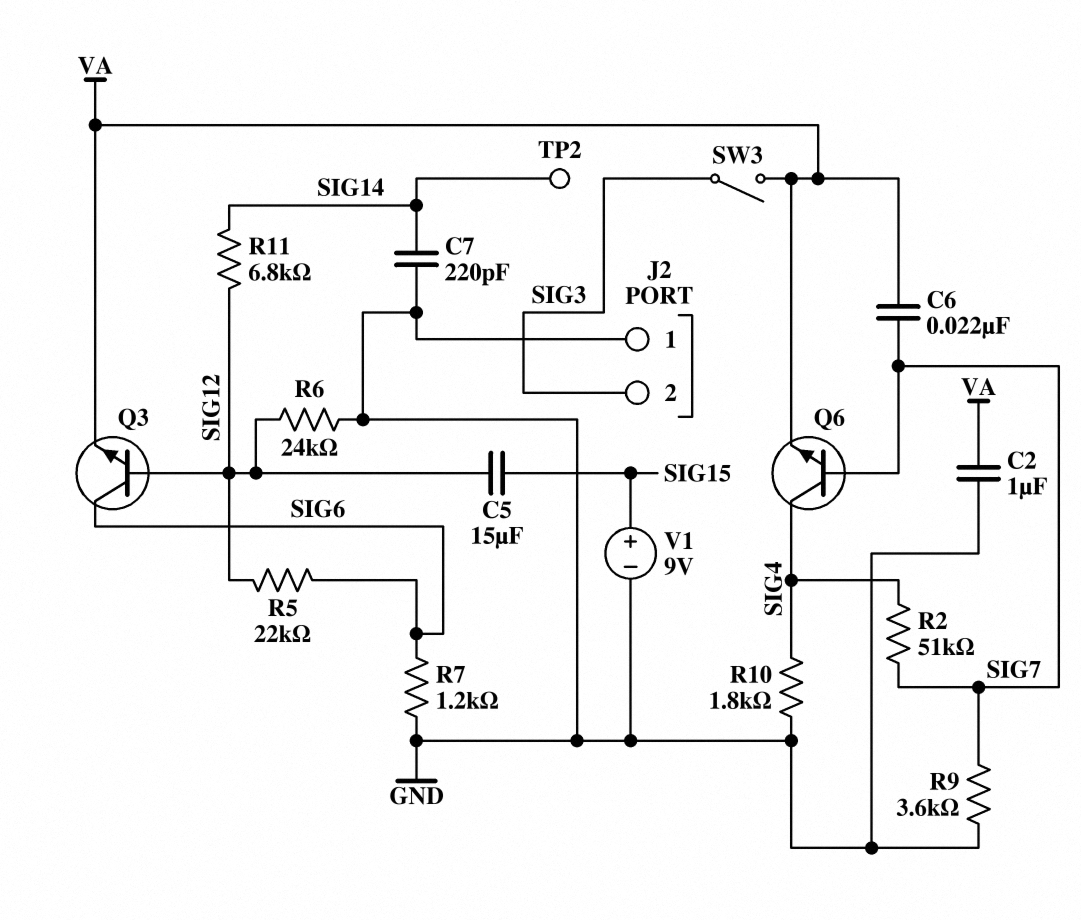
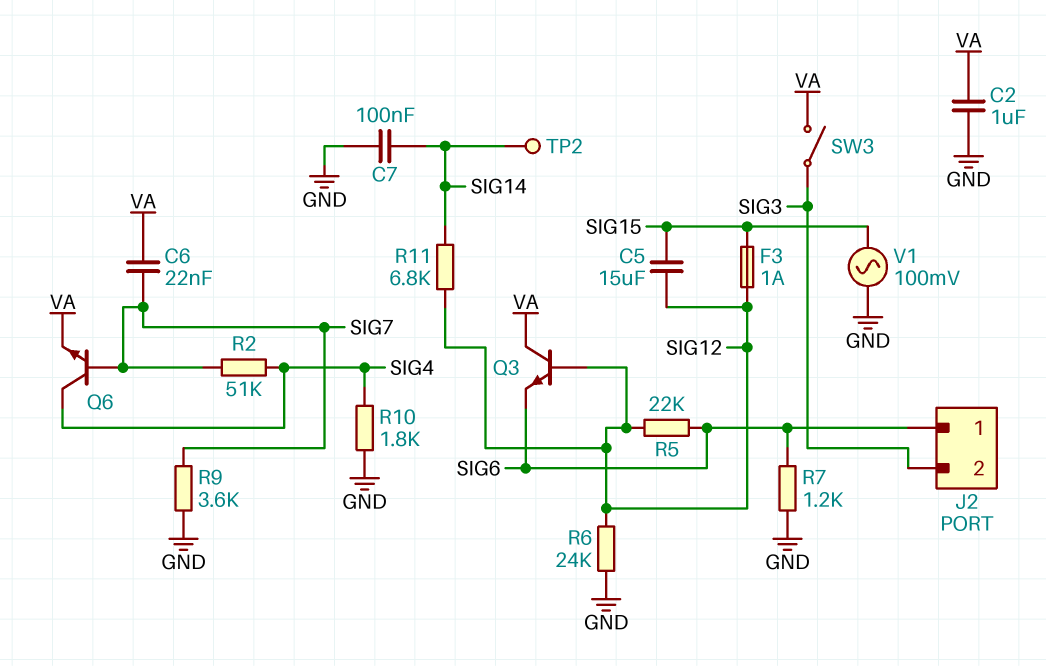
C7: 220pF (GND, SIG14) -> 100nF (GND, SIG14)
F3: none -> 1A (SIG12, SIG15)
J2 pin 1: GND -> SIG6
Q3: NPN (B SIG12, C SIG6, E VA) -> NPN (B SIG12, C VA, E SIG6)
V1: 9V (plus SIG15, minus GND) -> AC 100mV (GND, SIG15)

